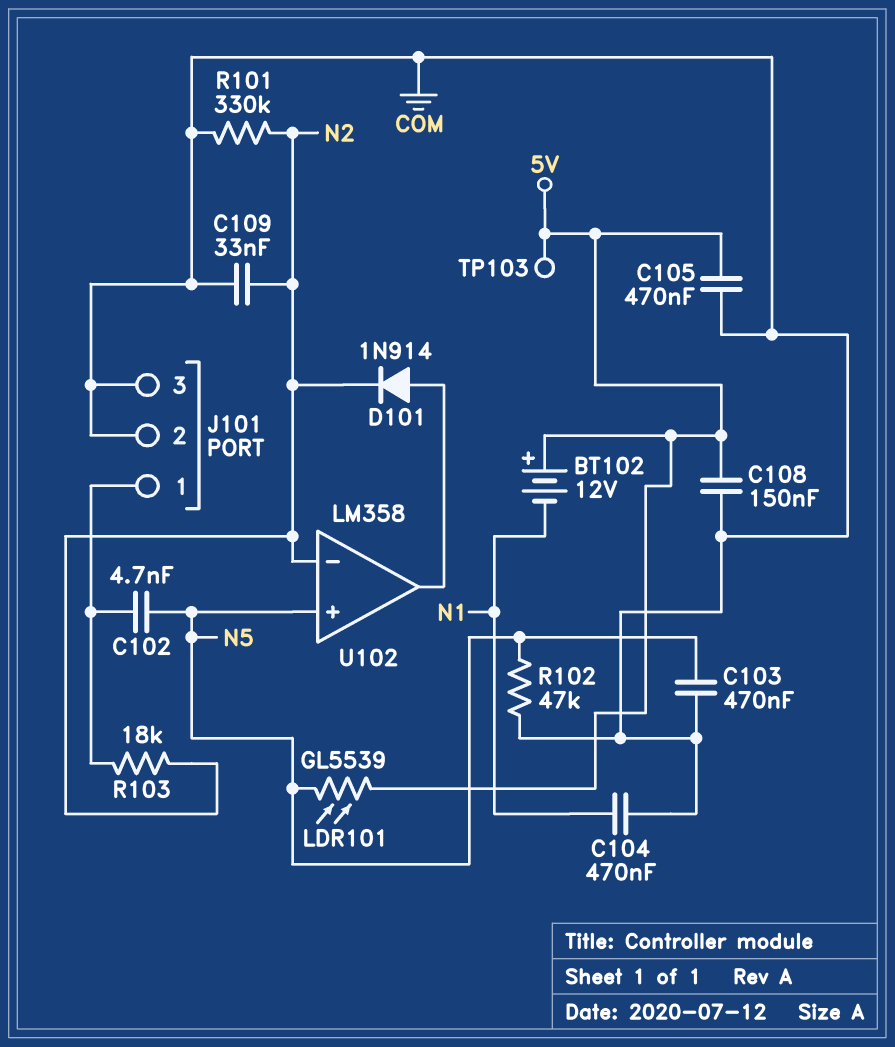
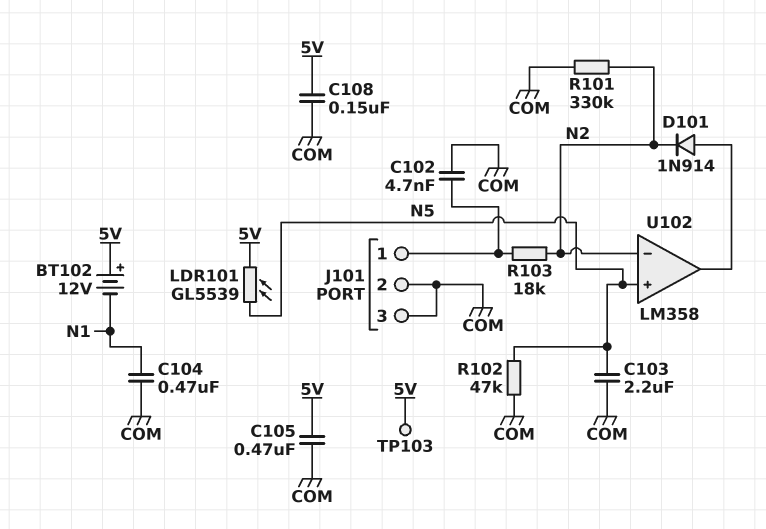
C102: 4.7nF (J101/1, N5) -> 4.7nF (COM, J101/1)
C103: 470nF (COM, N5) -> 2.2uF (COM, N5)
C109: 33nF (COM, N2) -> none

